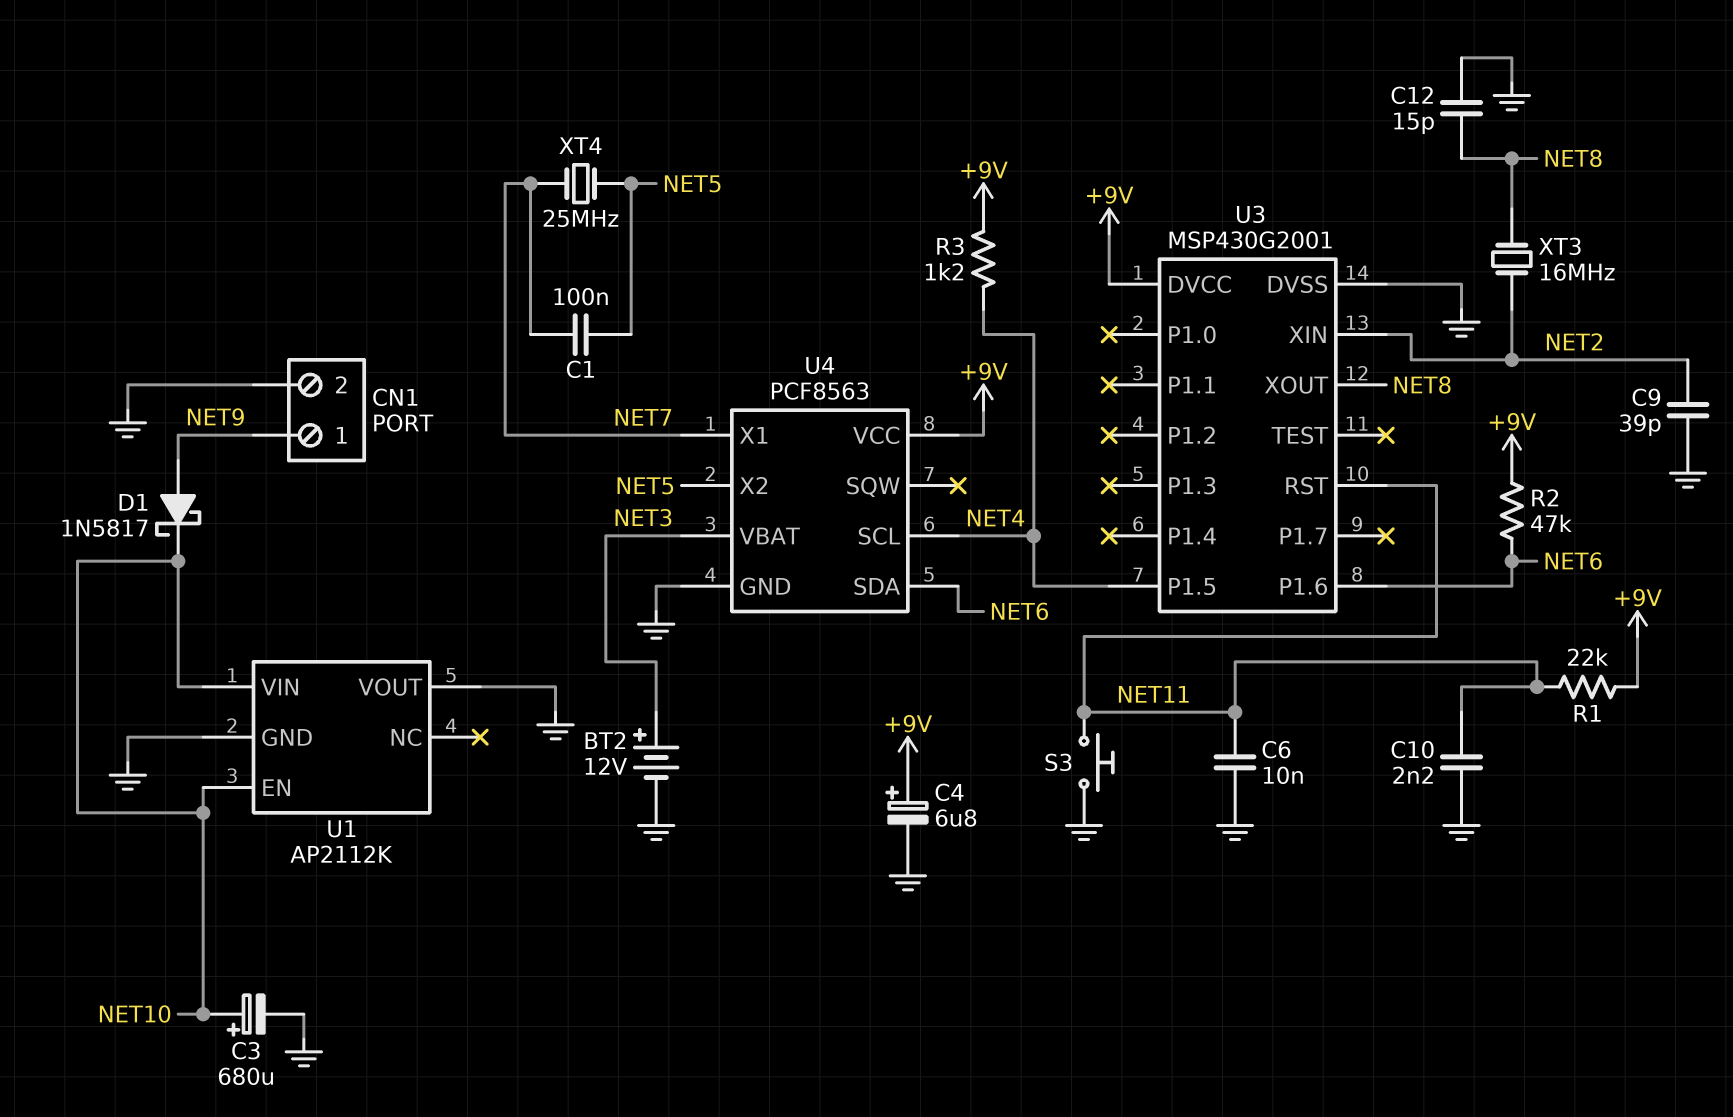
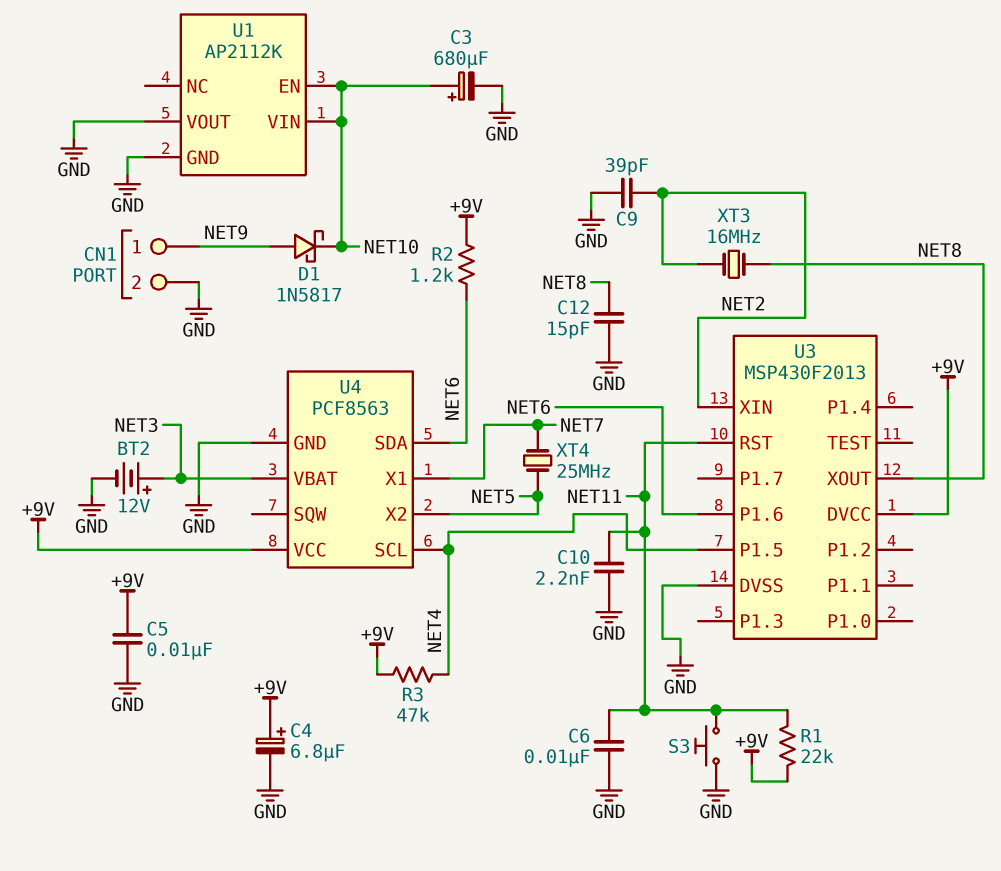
C1: 100nF (NET5, NET7) -> none
C5: none -> 10nF (+9V, GND)
R2: 47k (+9V, NET6) -> 1.2k (+9V, NET6)
R3: 1.2k (+9V, NET4) -> 47k (+9V, NET4)
U3: MSP430G2001 -> MSP430F2013

